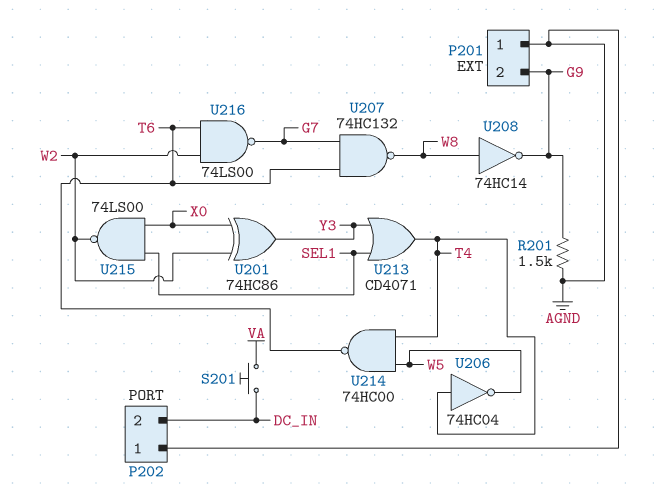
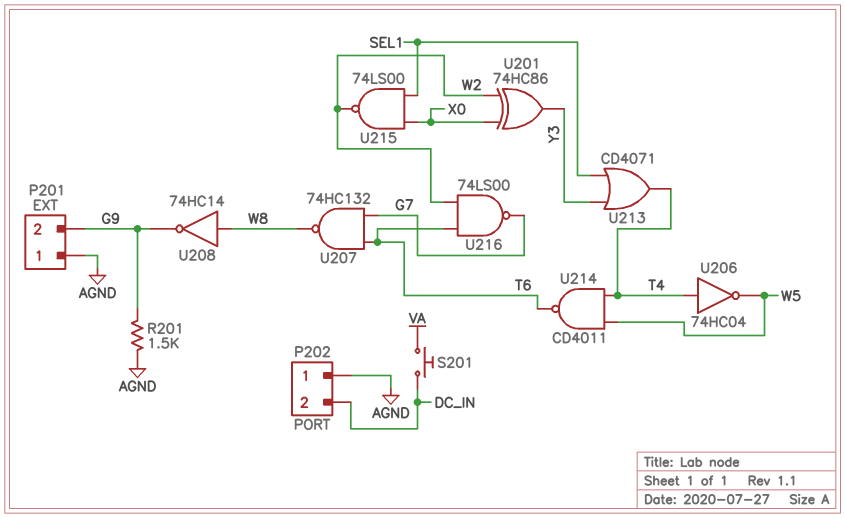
U214: NAND 74HC00 (in T4, in W5, out T6) -> NAND CD4011 (in T4, in W5, out T6)

